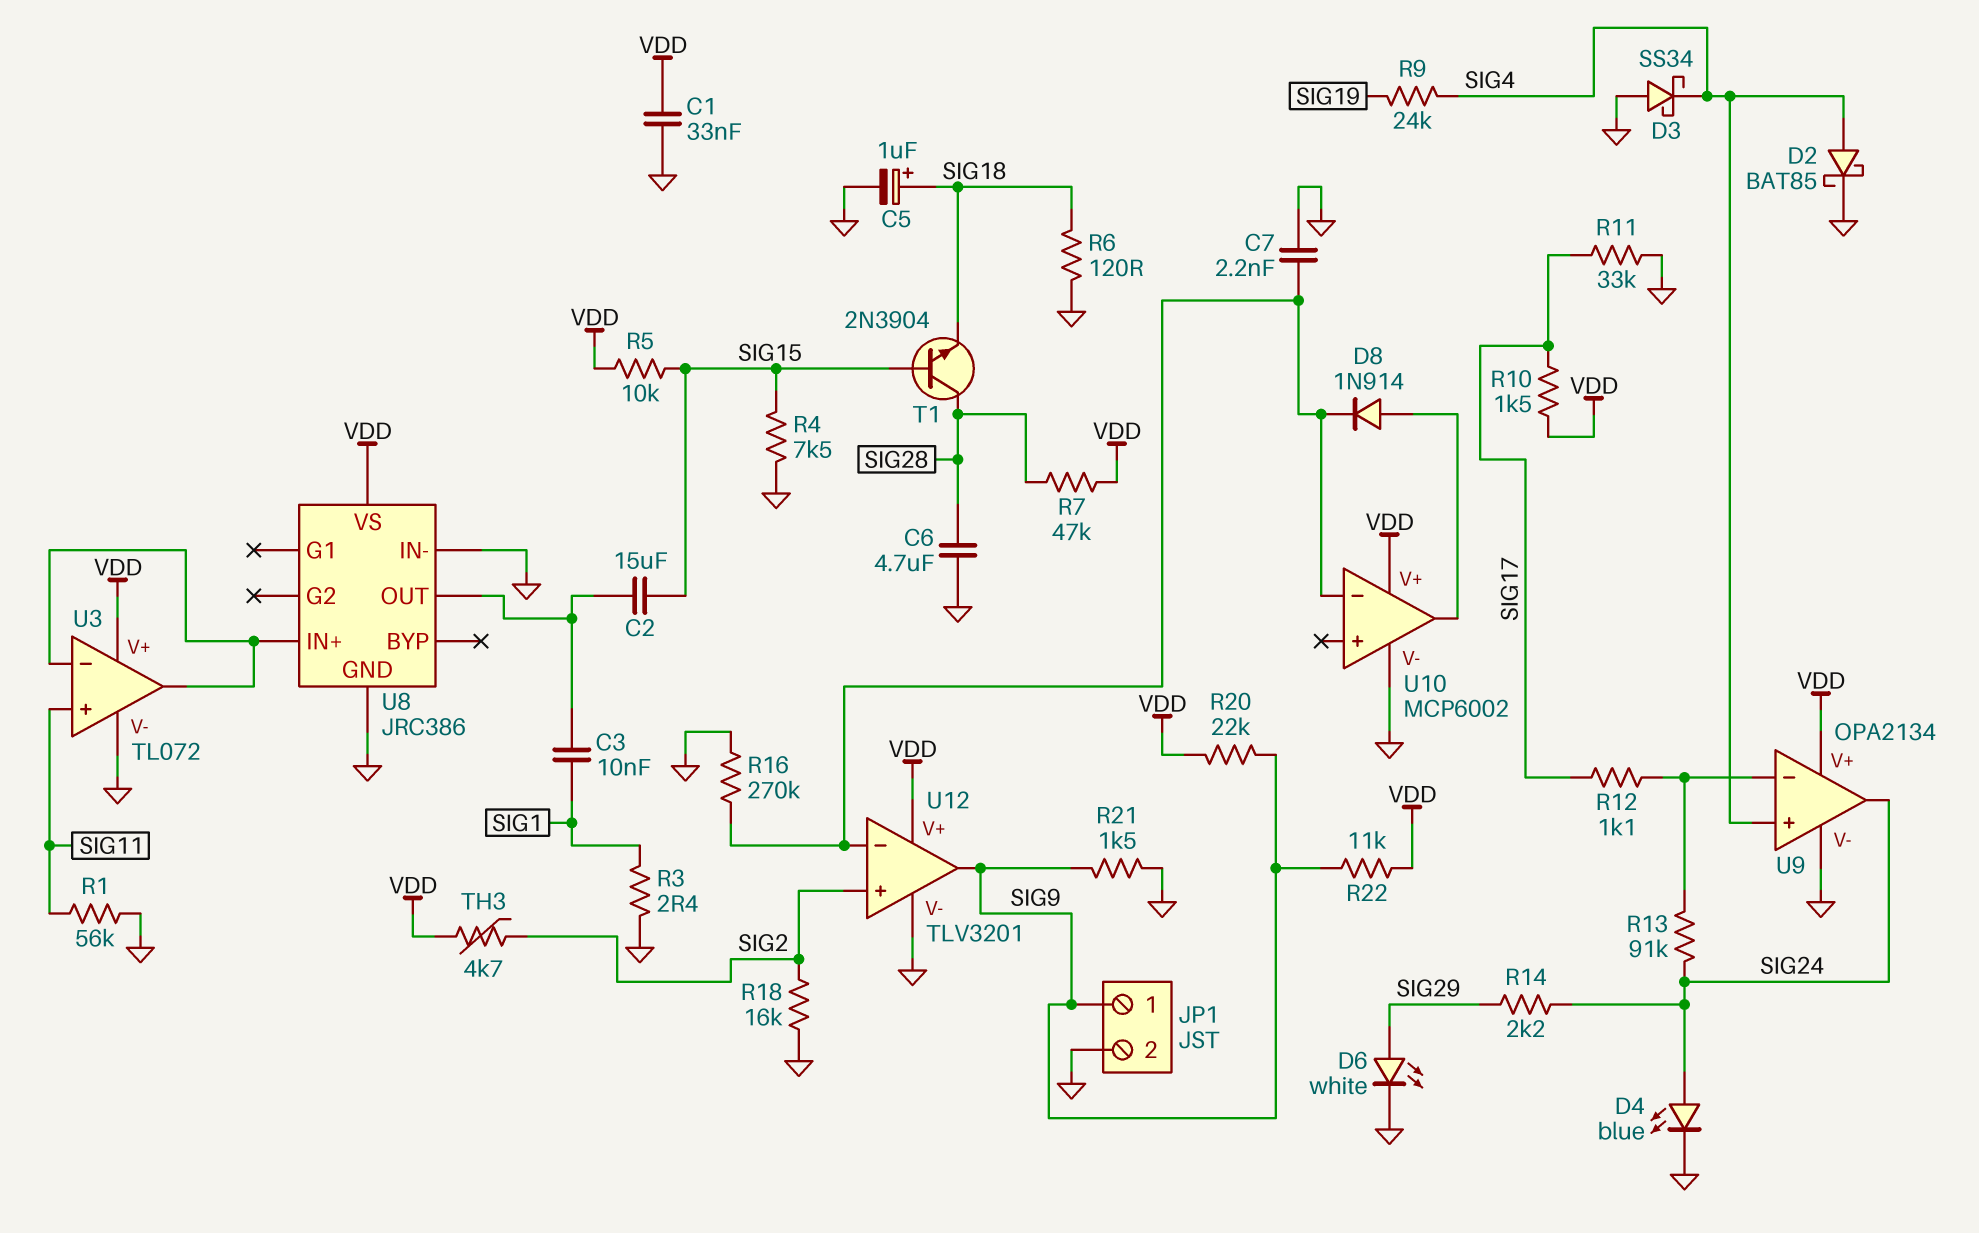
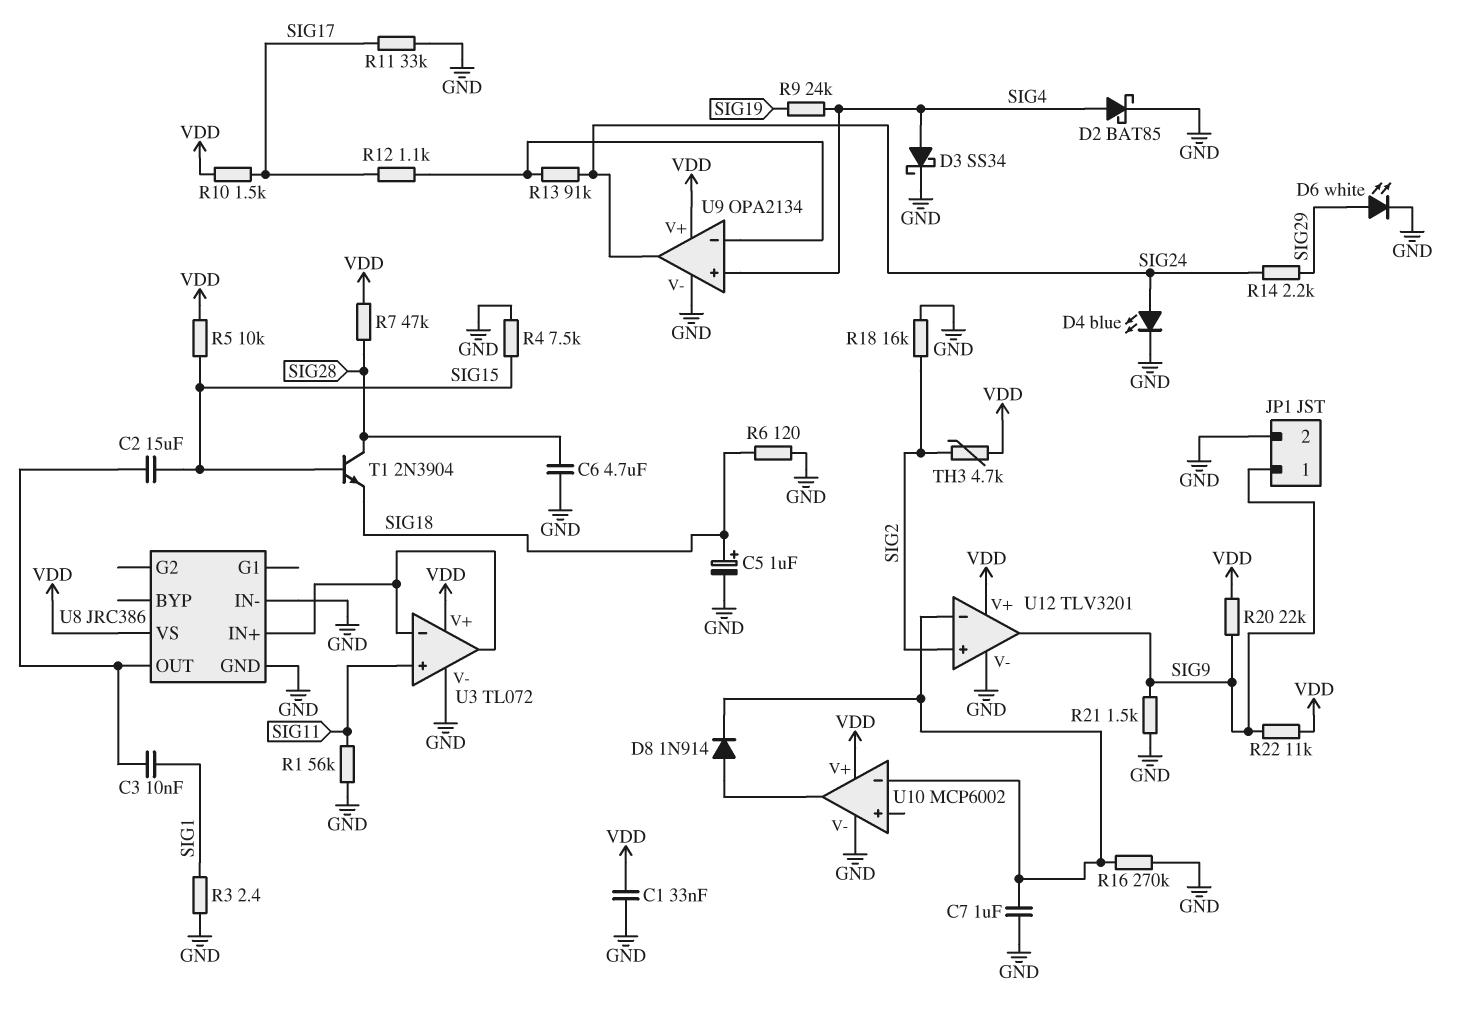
C7: 2.2nF (GND, U10/in-) -> 1uF (GND, U10/in-)
D3: schottky SS34 (A GND, K SIG4) -> schottky SS34 (A SIG4, K GND)

